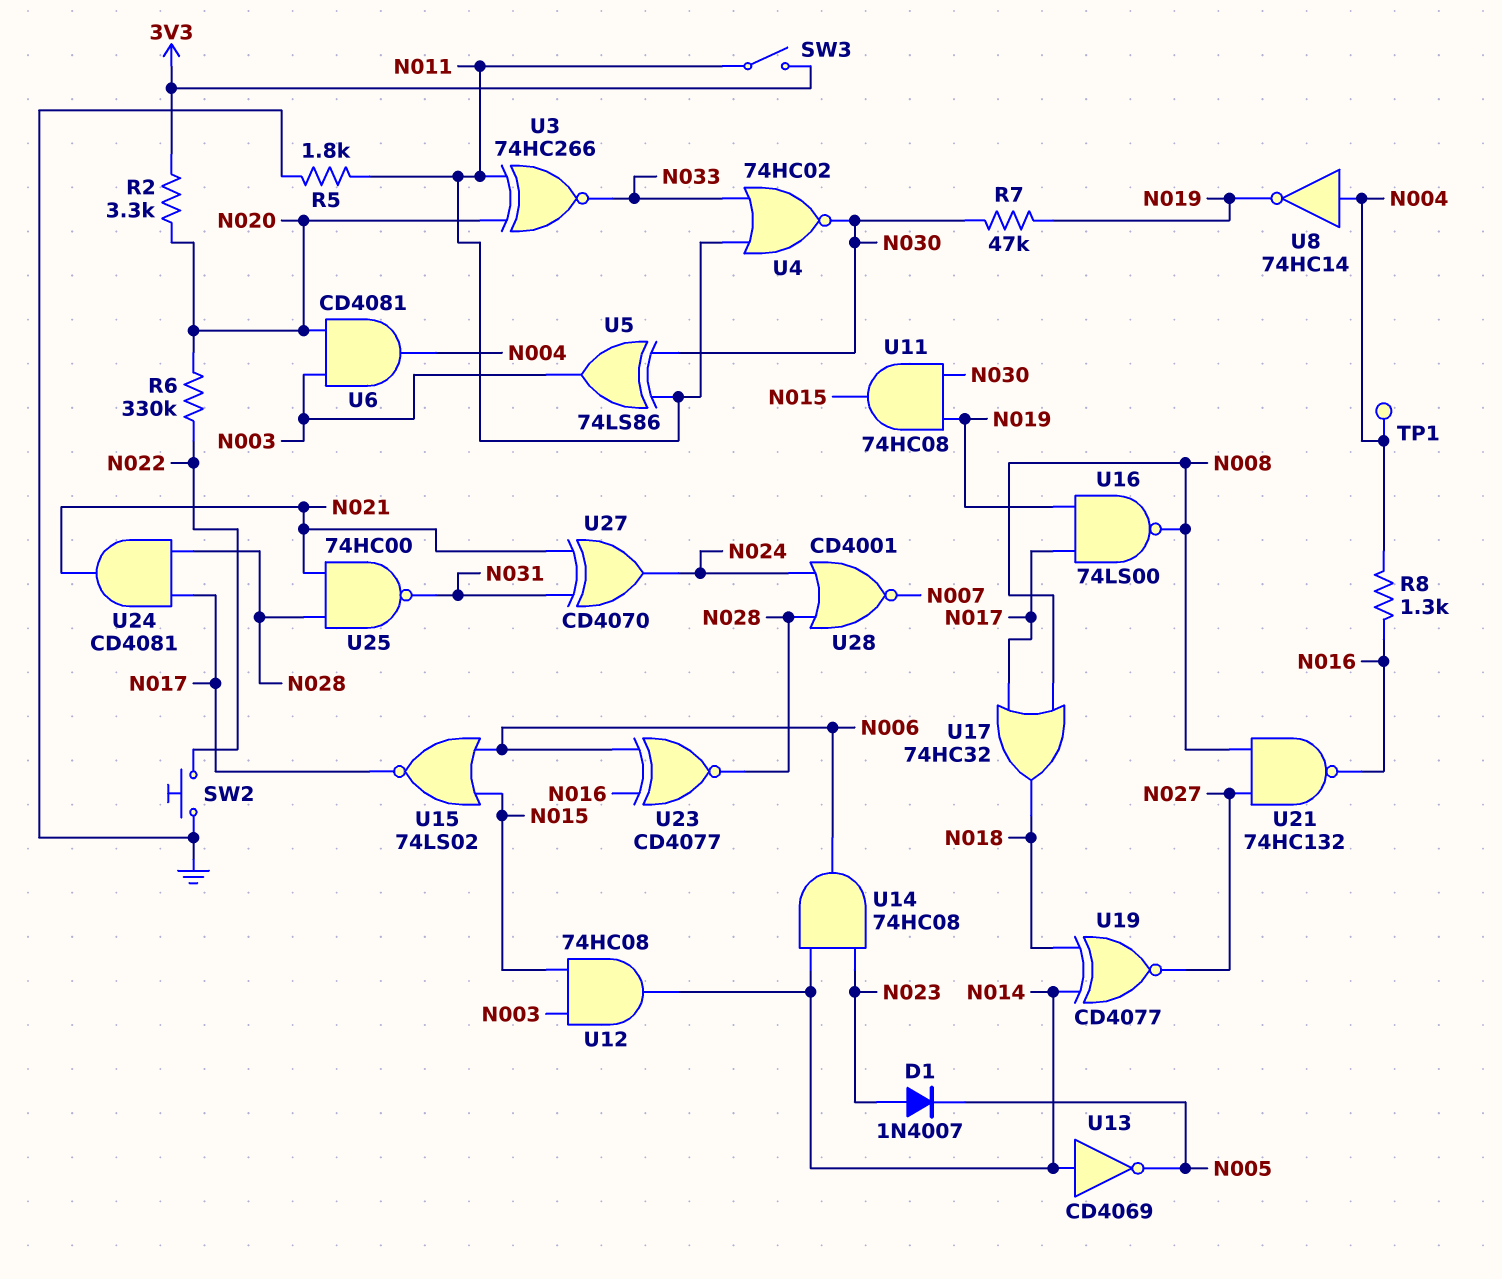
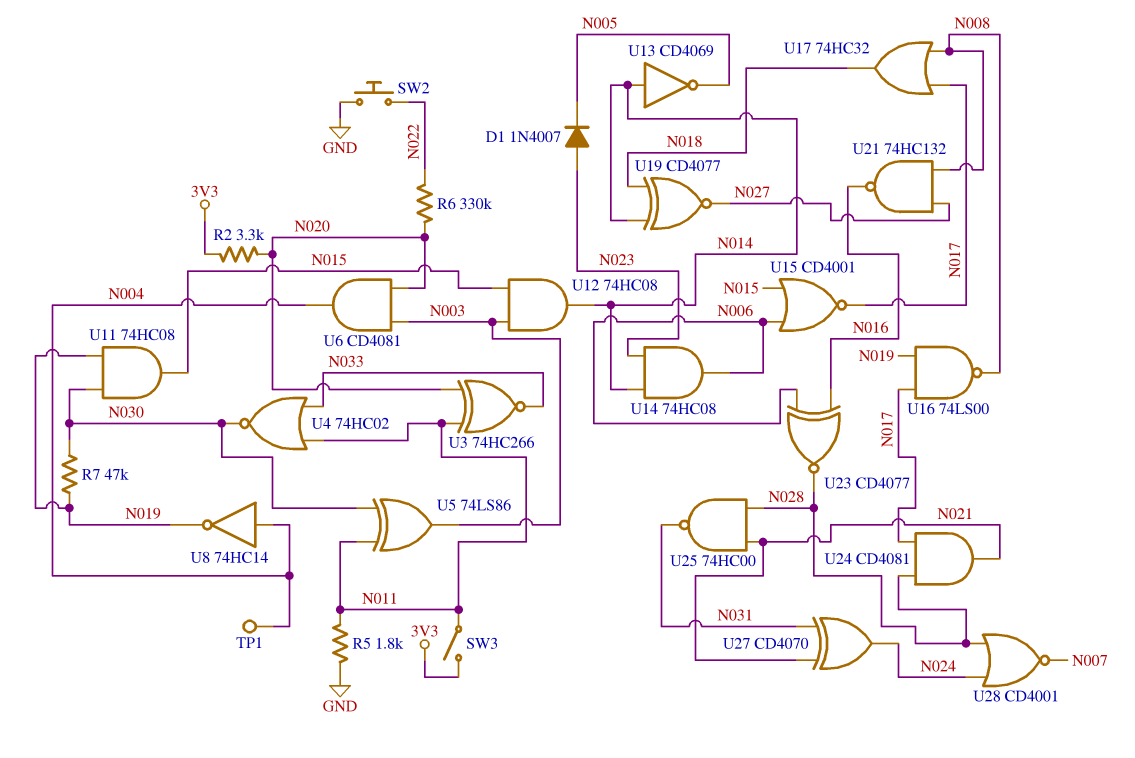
R8: 1.3k (N004, N016) -> none
U15: NOR 74LS02 (in N006, in N015, out N017) -> NOR CD4001 (in N006, in N015, out N017)

